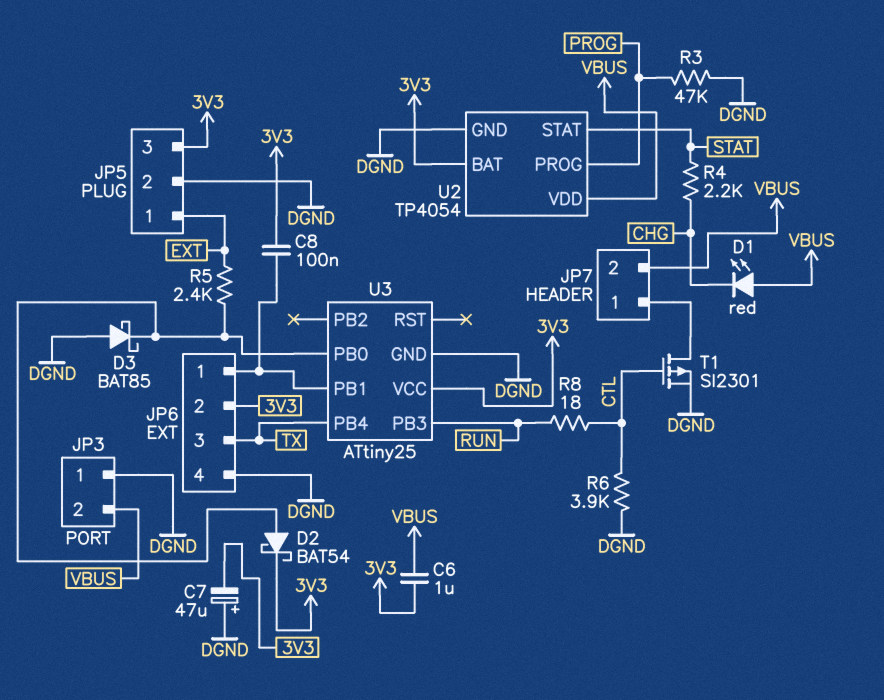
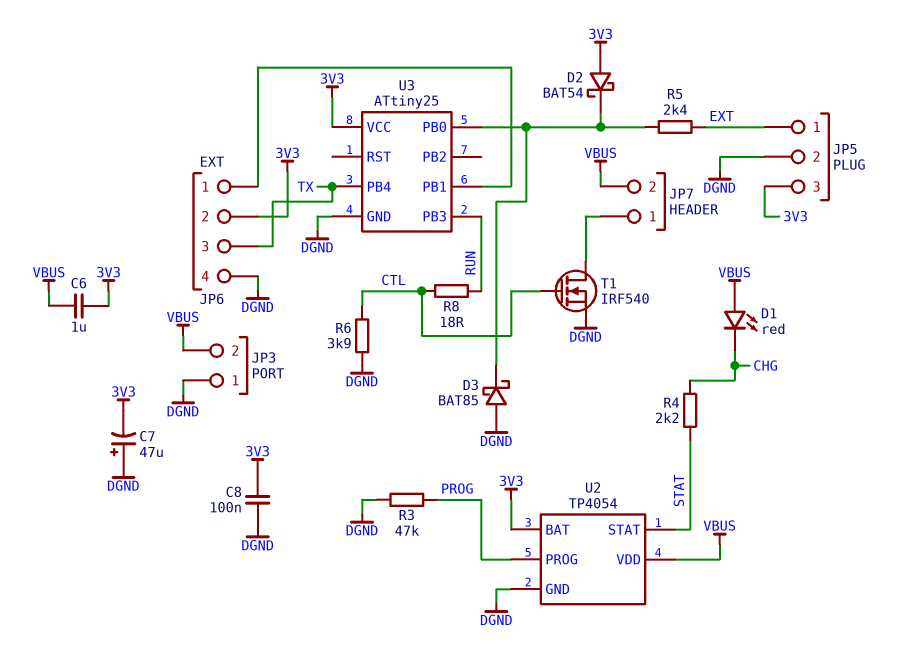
C8: 100nF (3V3, JP6/1) -> 100nF (3V3, DGND)
D2: schottky BAT54 (A U3/PB0, K 3V3) -> schottky BAT54 (A 3V3, K U3/PB0)
T1: PMOS SI2301 (G CTL, D JP7/1, S DGND) -> NMOS IRF540 (G CTL, D JP7/1, S DGND)

